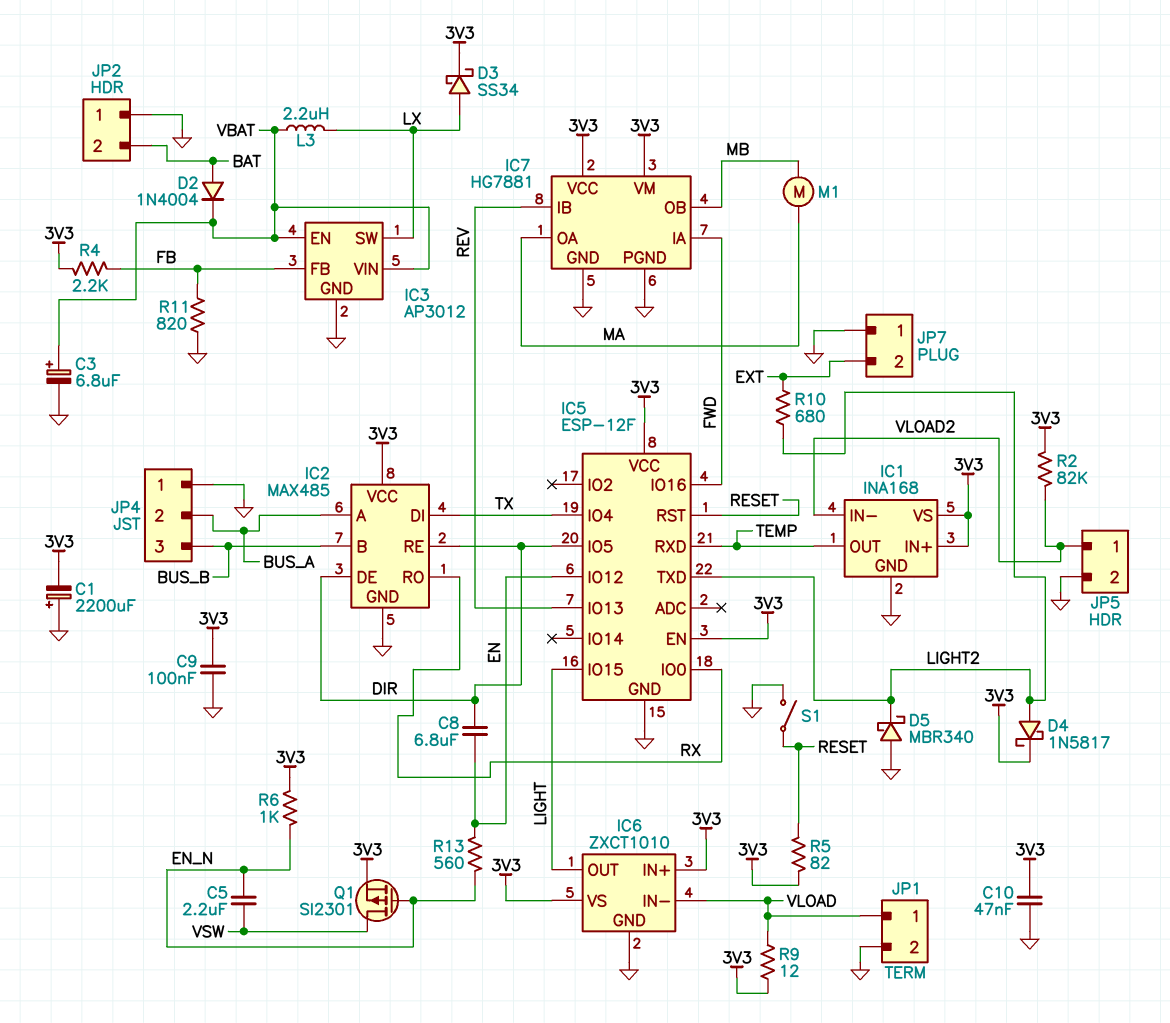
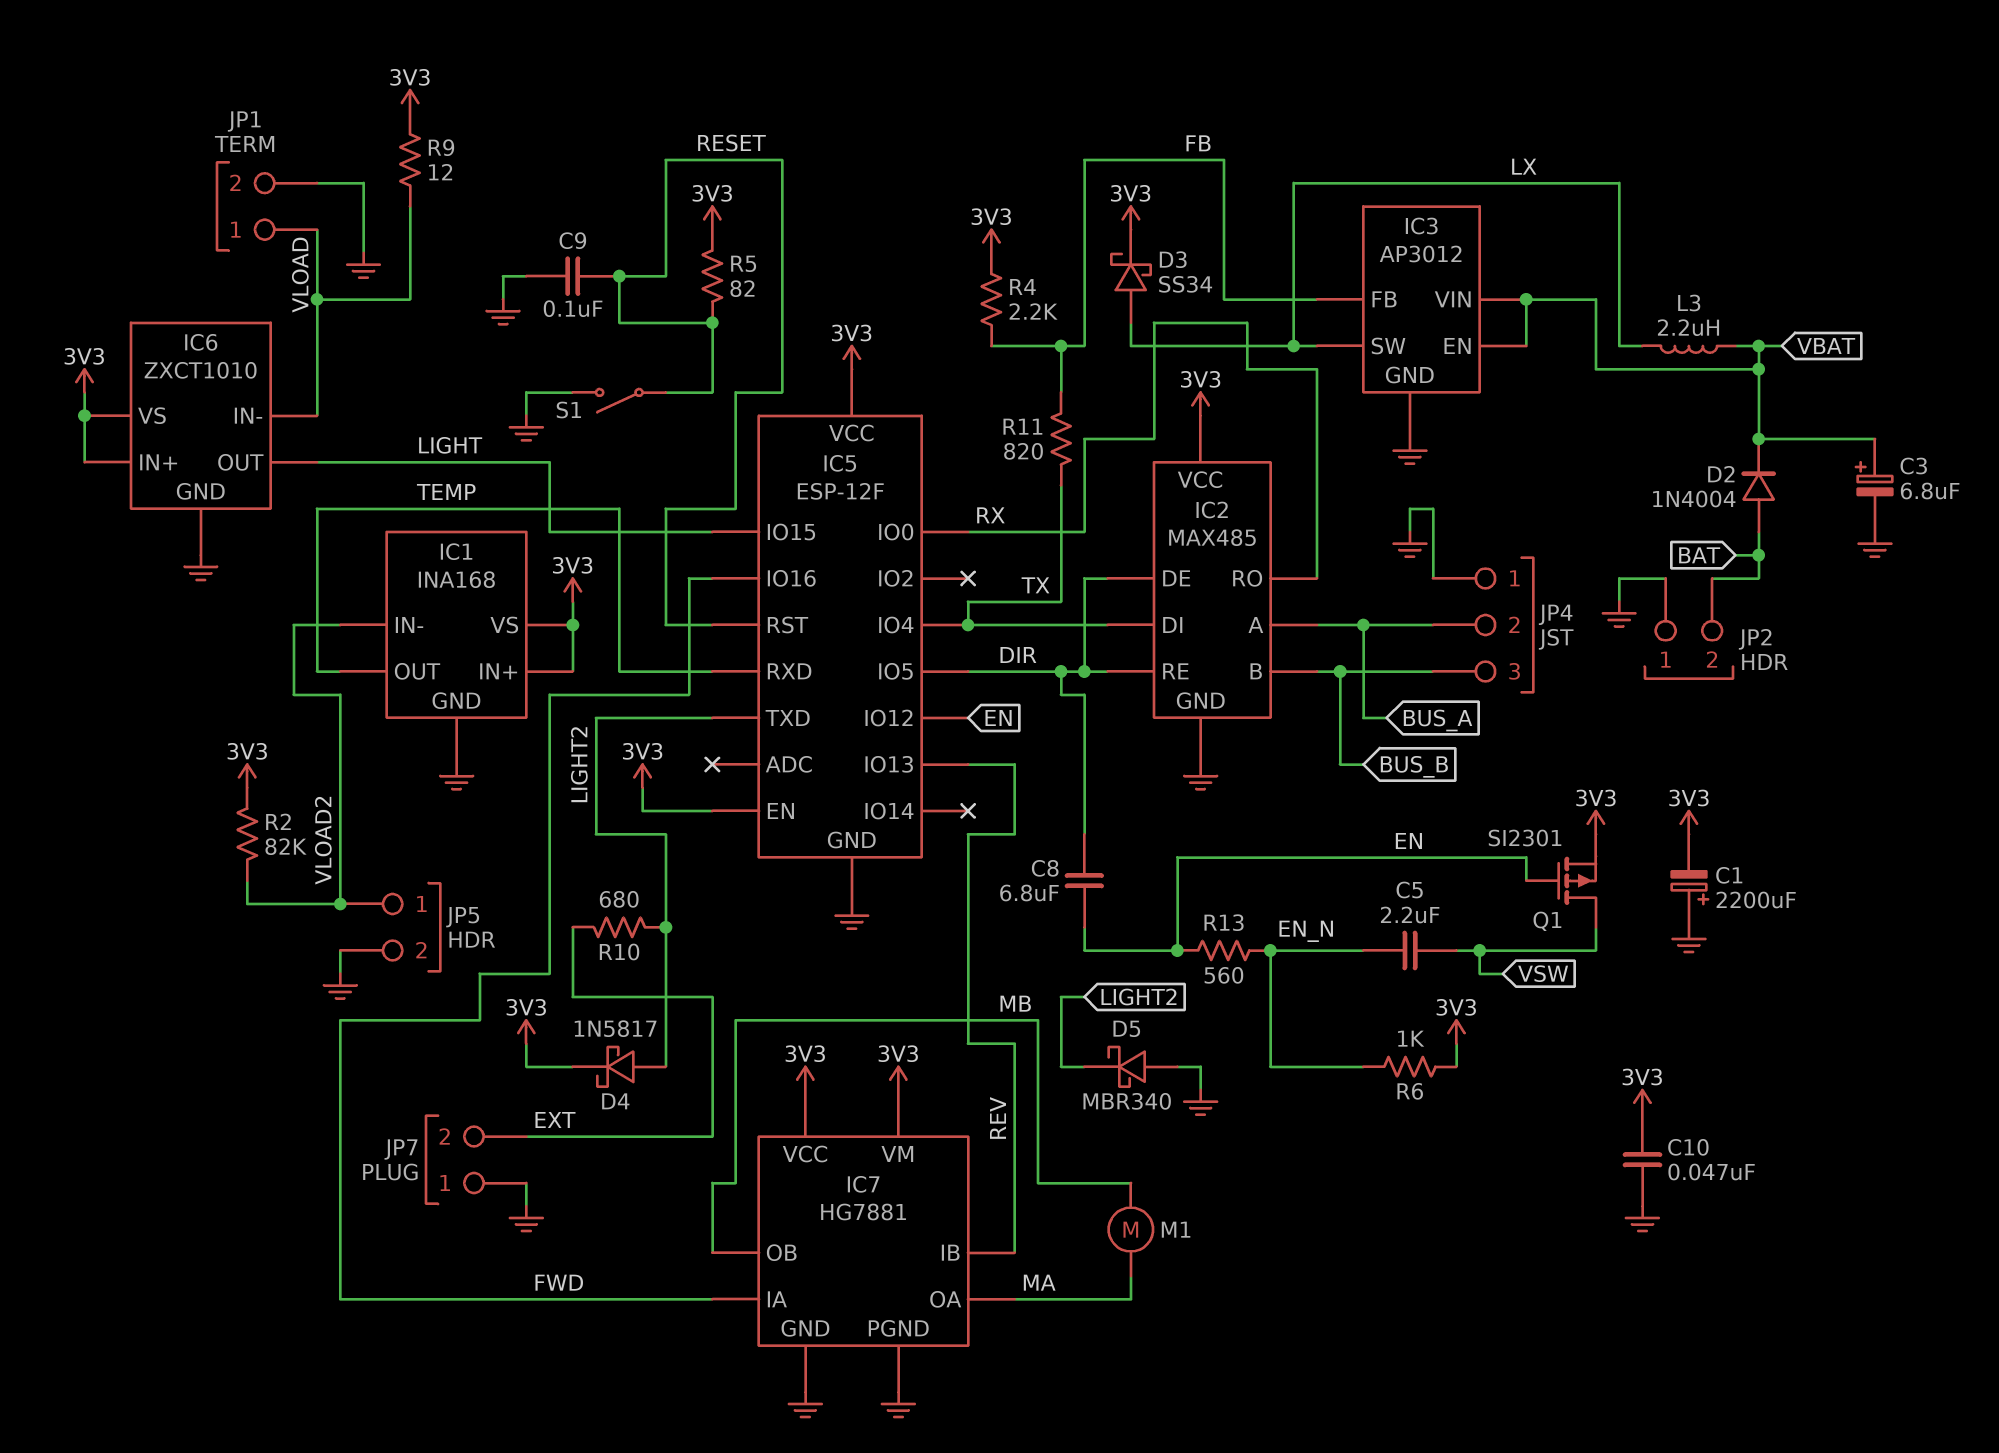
C9: 100nF (3V3, GND) -> 100nF (GND, RESET)
Q1: PMOS SI2301 (G EN_N, D VSW, S 3V3) -> PMOS SI2301 (G EN, D VSW, S 3V3)
R11: 820 (FB, GND) -> 820 (FB, TX)

